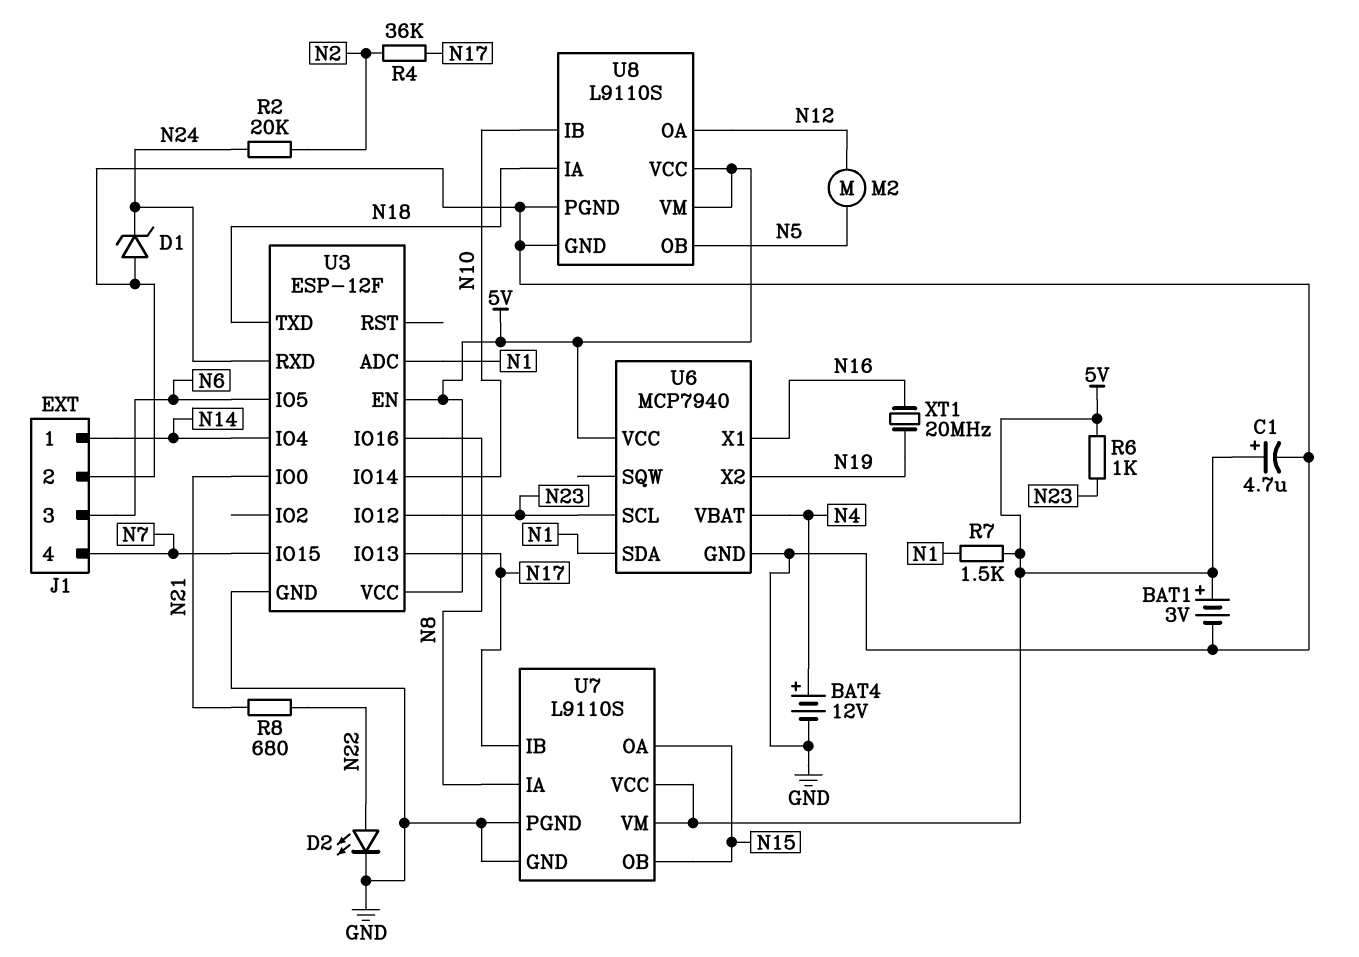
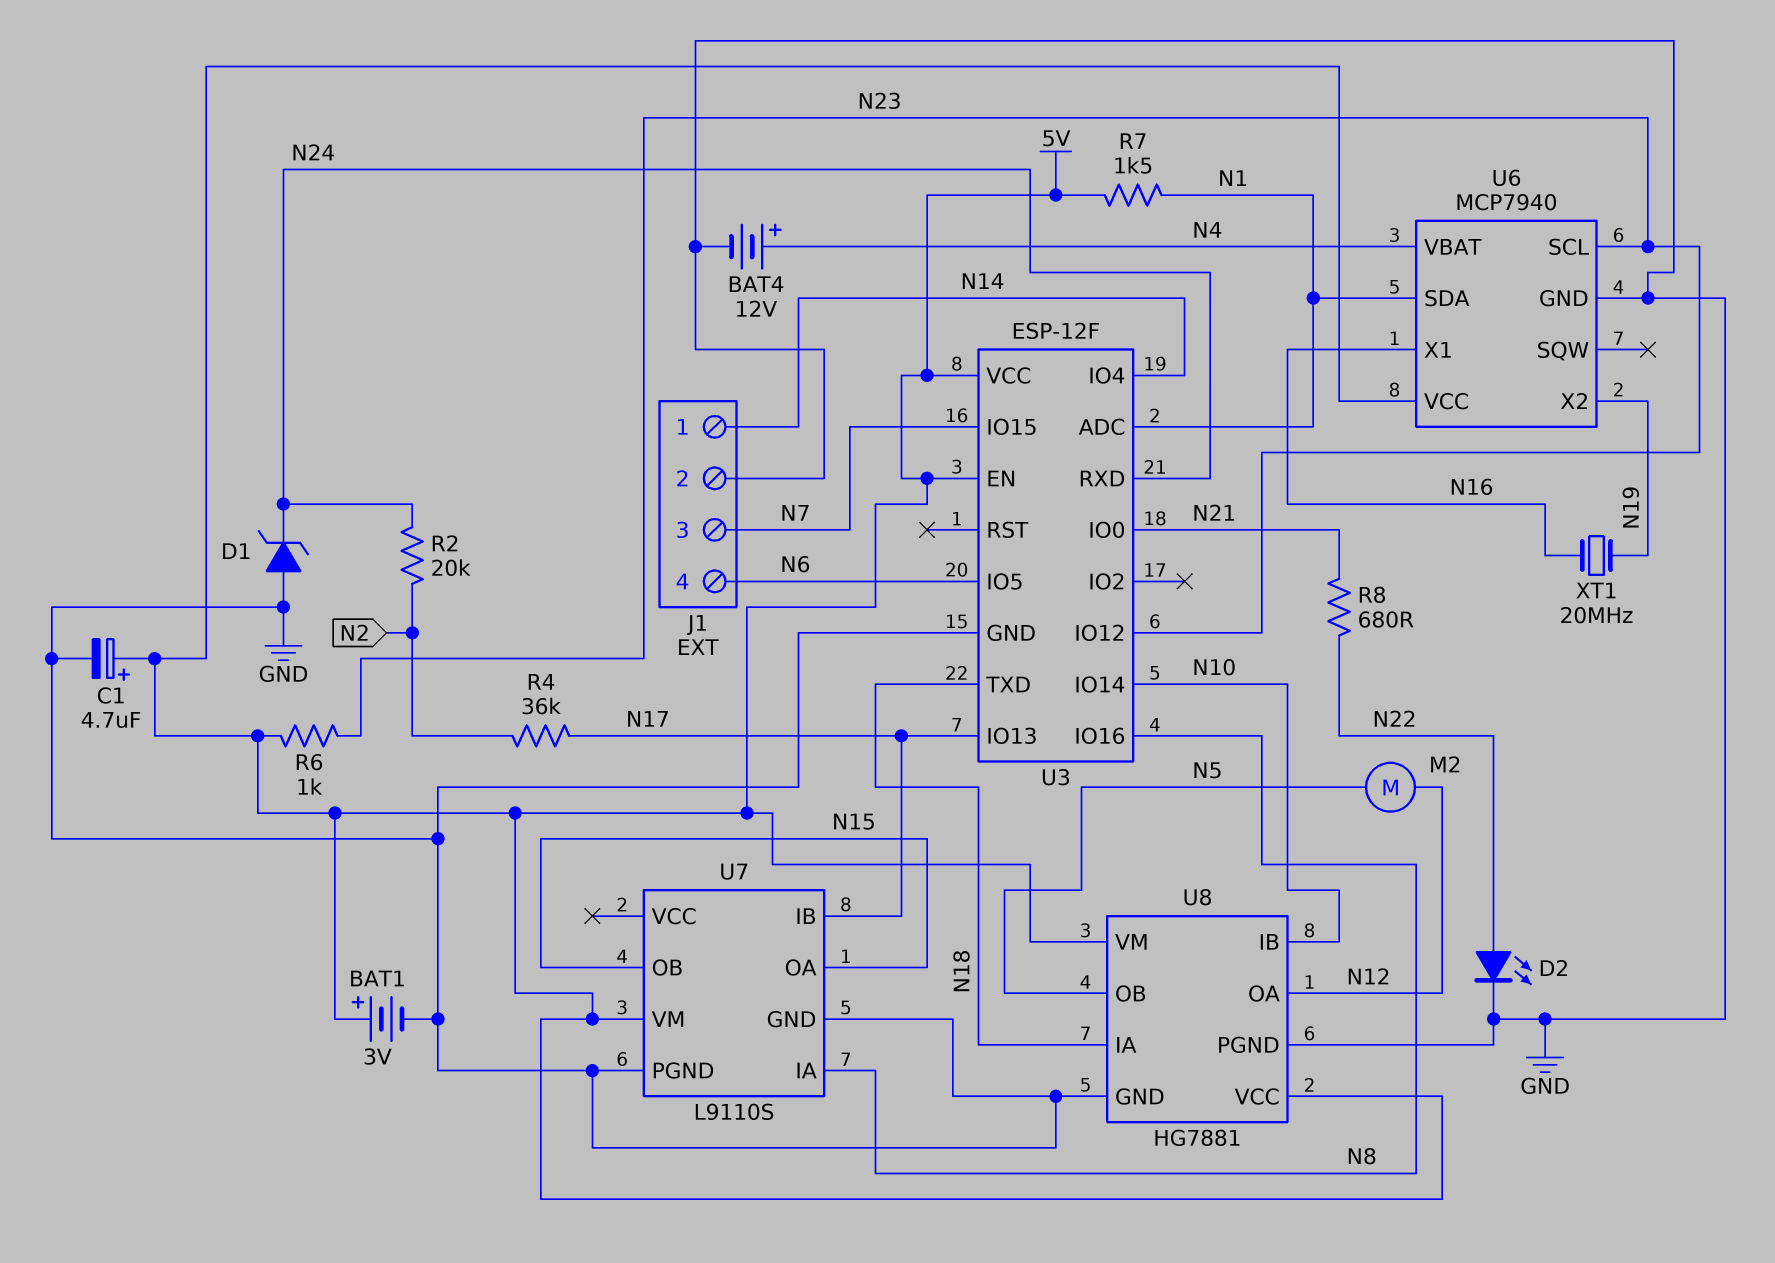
J1 pin 3: N6 -> N7
J1 pin 4: N7 -> N6
U7 pin VCC: 5V -> none
U8: L9110S -> HG7881

